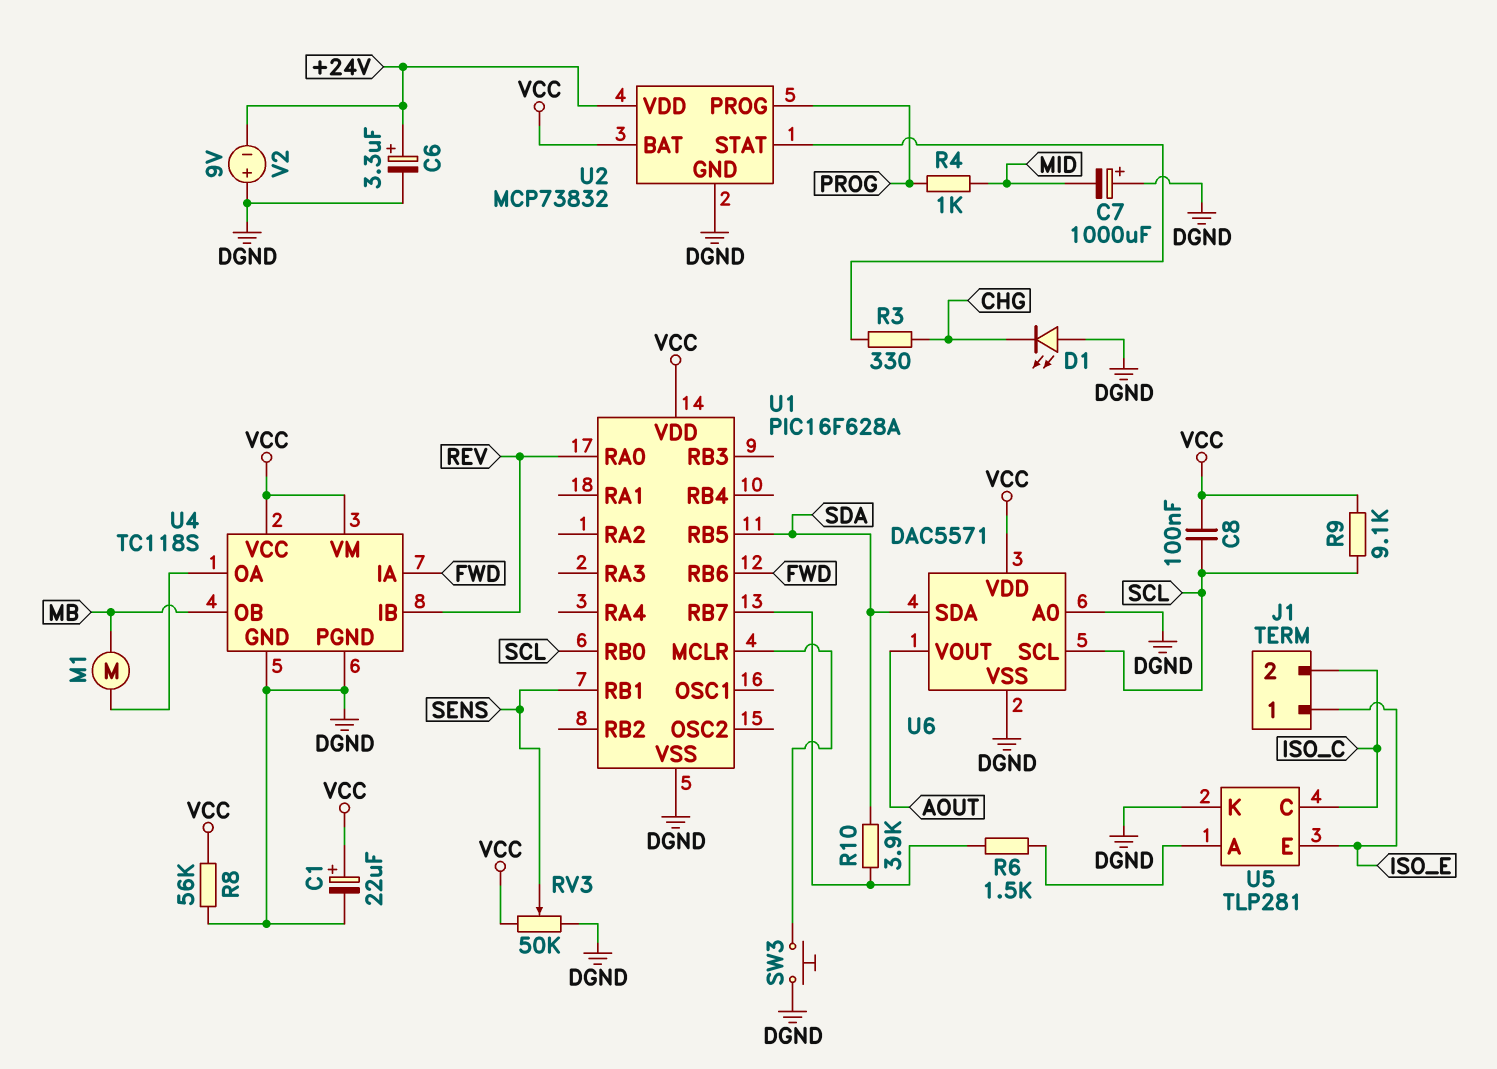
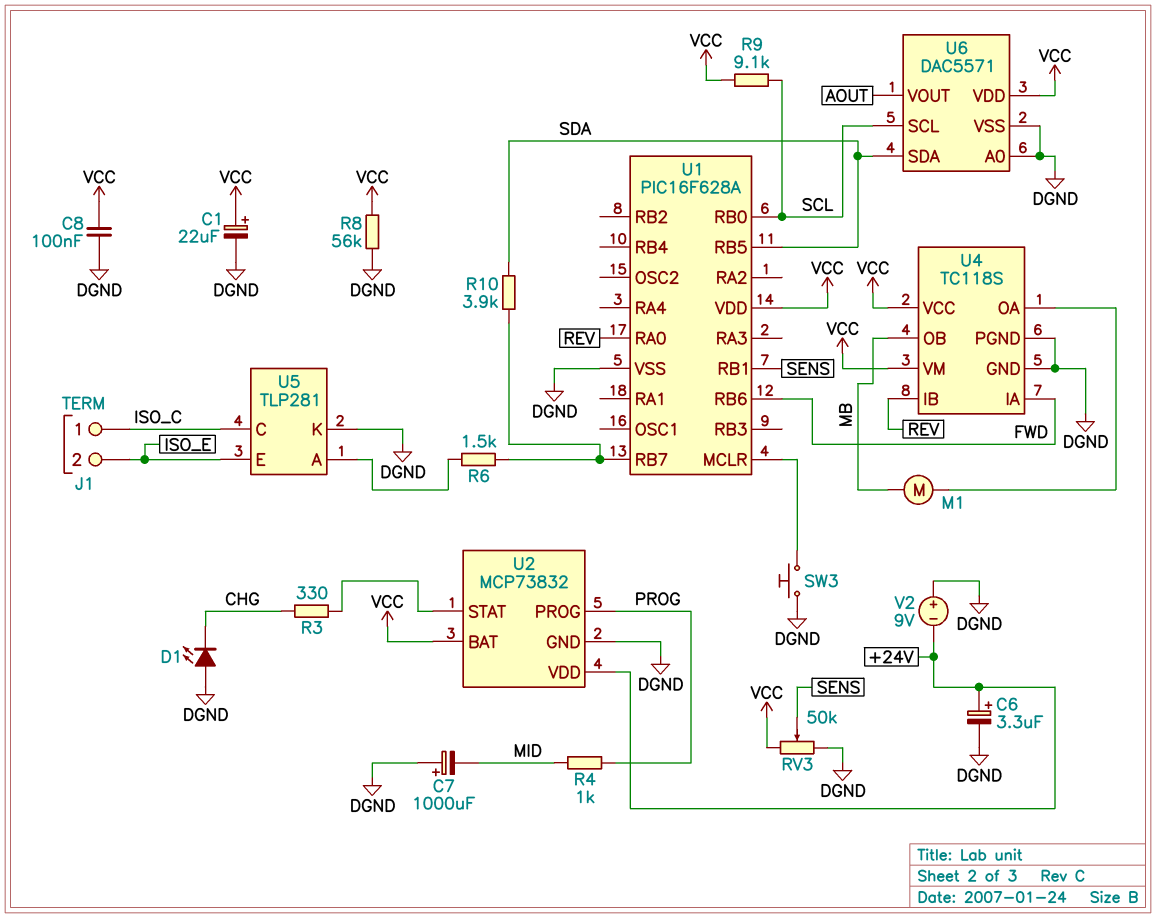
C8: 100nF (SCL, VCC) -> 100nF (DGND, VCC)
J1 pin 1: ISO_E -> ISO_C
J1 pin 2: ISO_C -> ISO_E

